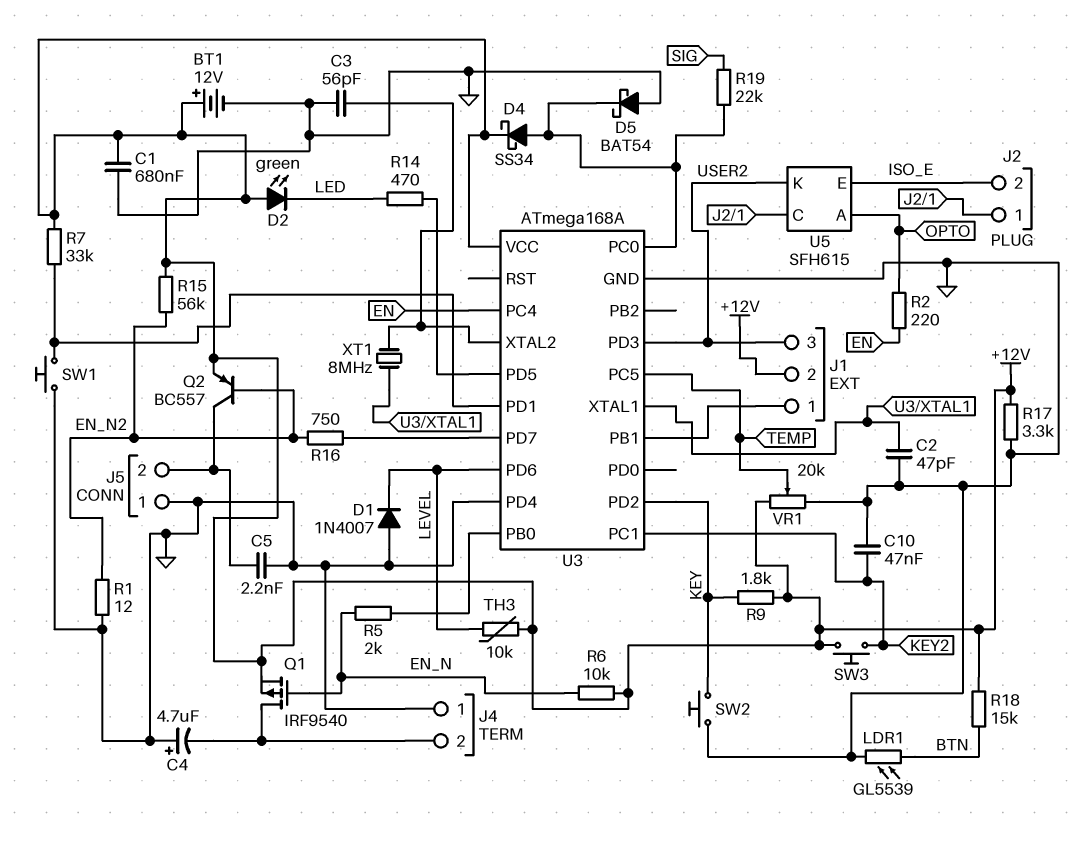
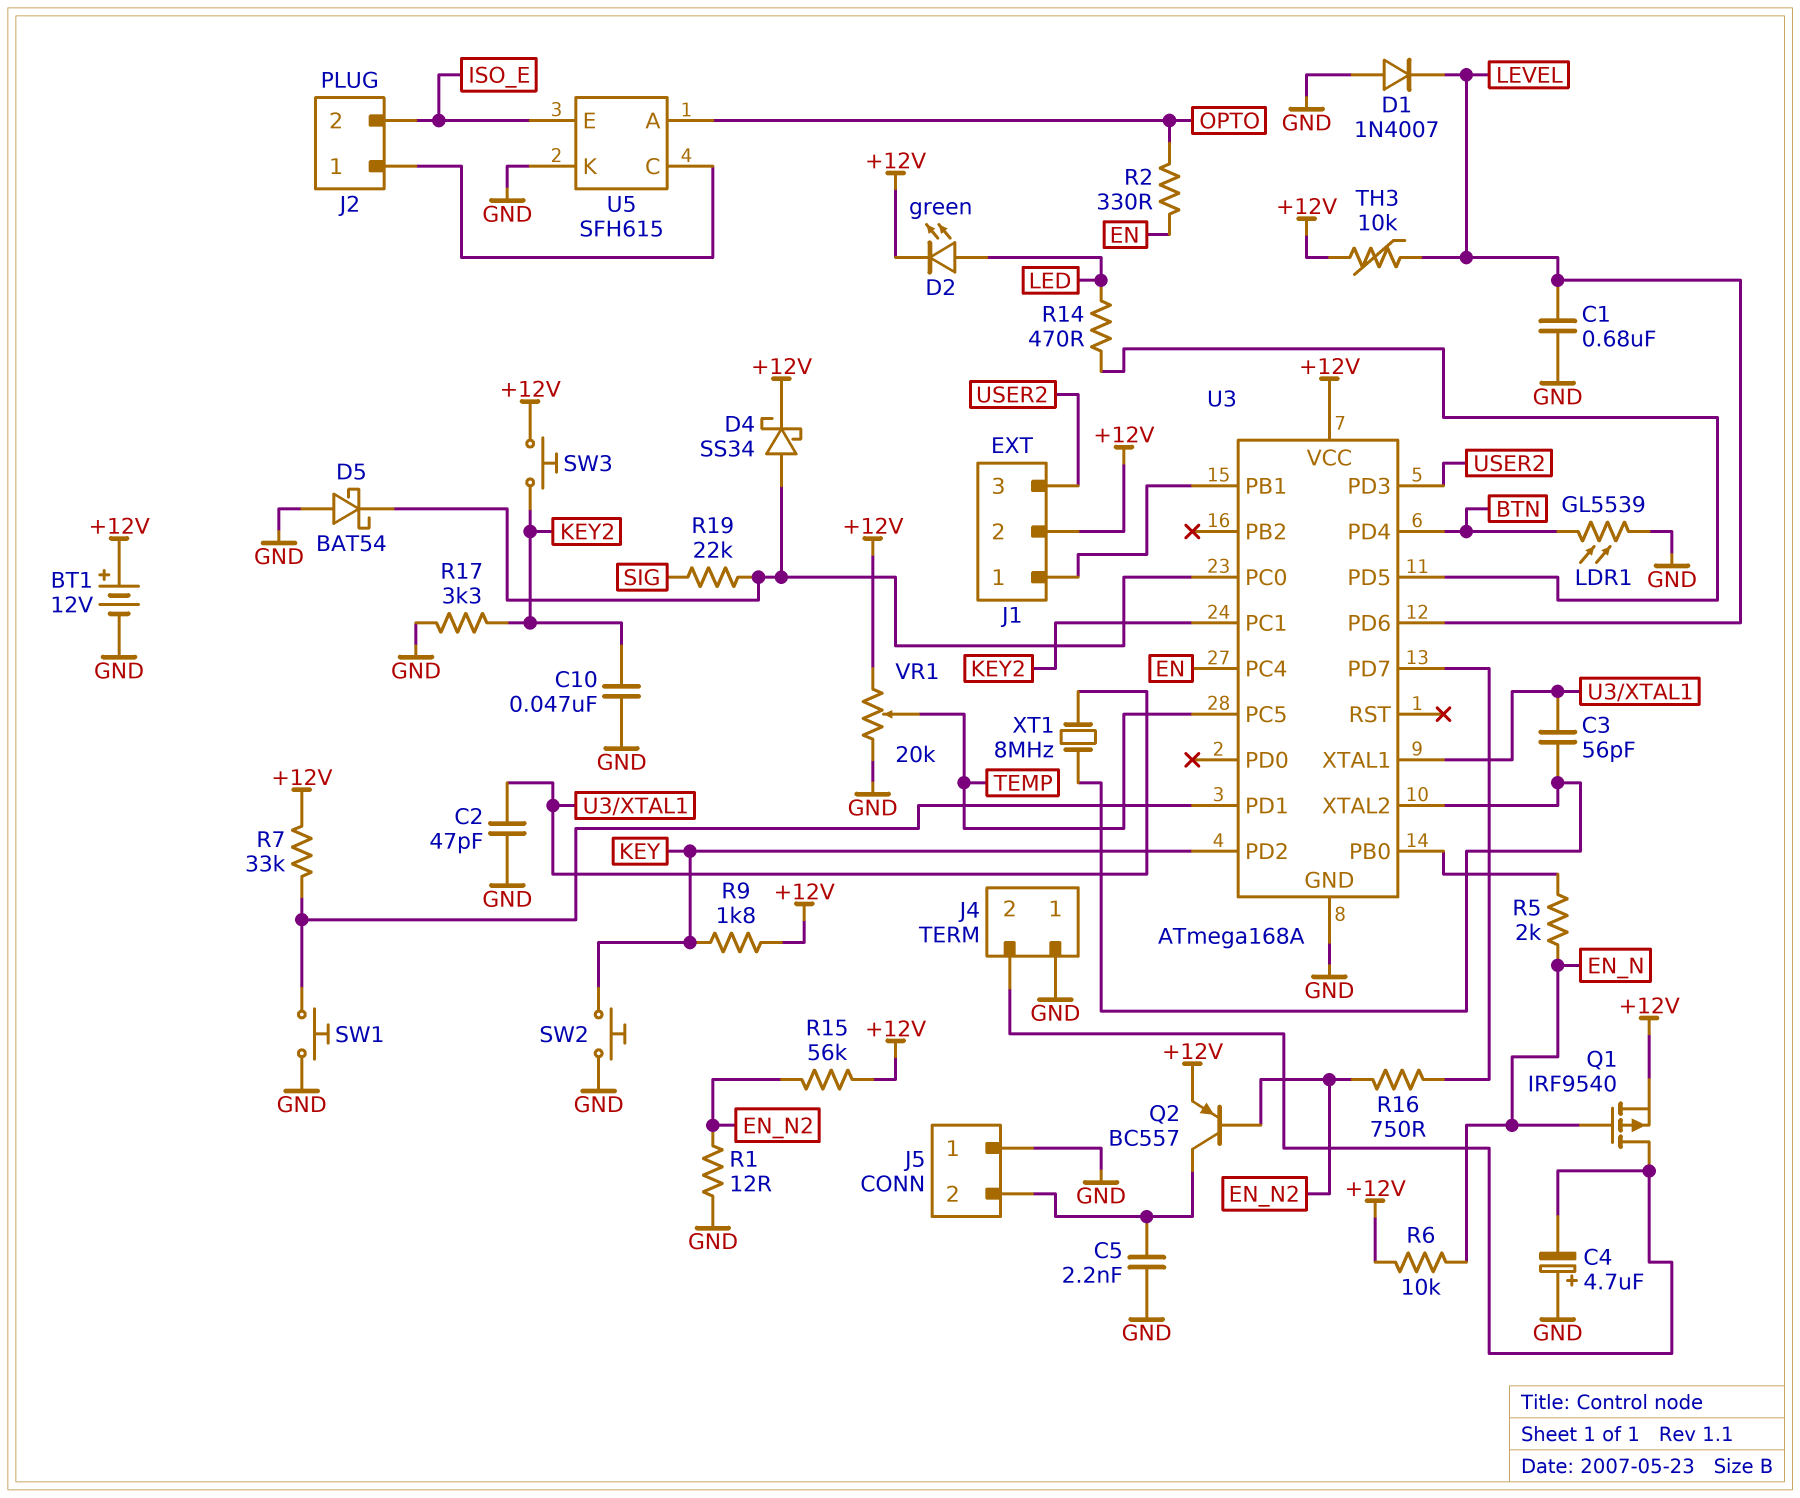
C1: 680nF (+12V, GND) -> 680nF (GND, LEVEL)
C3: 56pF (GND, U3/XTAL2) -> 56pF (U3/XTAL1, U3/XTAL2)
D2: LED green (A +12V, K LED) -> LED green (A LED, K +12V)
R2: 220 (EN, OPTO) -> 330 (EN, OPTO)
R17: 3.3k (+12V, GND) -> 3.3k (GND, KEY2)
R18: 15k (+12V, BTN) -> none
U3 pin PD4: GND -> BTN
U5 pin K: USER2 -> GND

